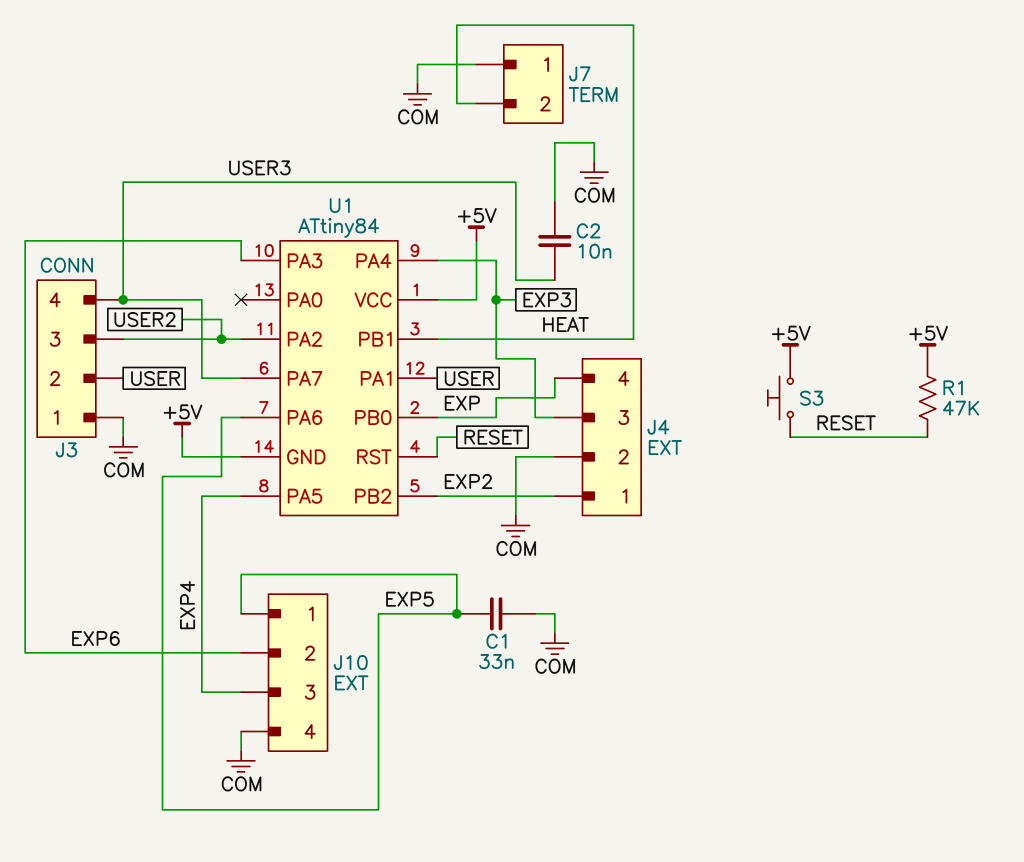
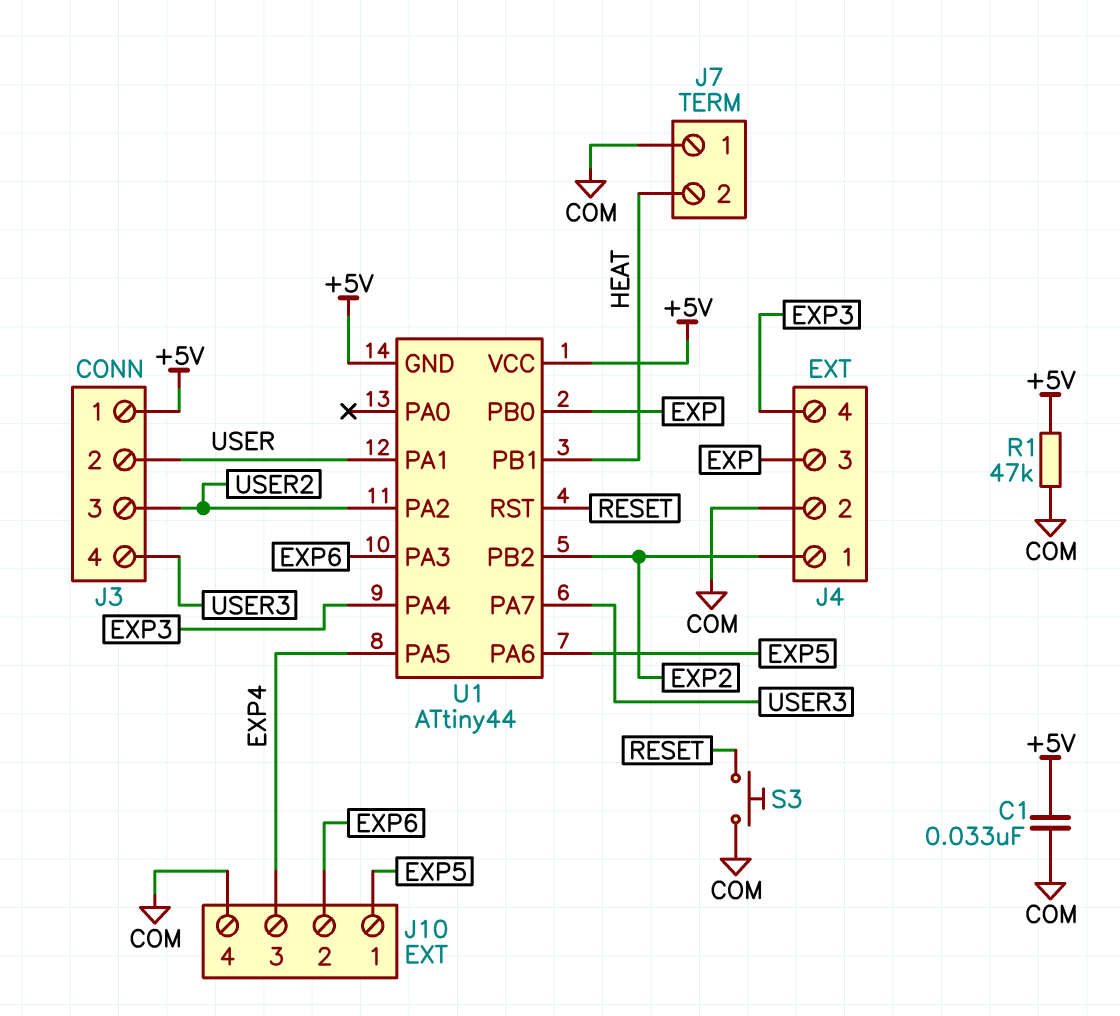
C1: 33nF (COM, EXP5) -> 33nF (+5V, COM)
C2: 10nF (COM, USER3) -> none
J3 pin 1: COM -> +5V
J4 pin 3: EXP3 -> EXP
J4 pin 4: EXP -> EXP3
R1: 47k (+5V, RESET) -> 47k (+5V, COM)
S3: button (+5V, RESET) -> button (COM, RESET)
U1: ATtiny84 -> ATtiny44

